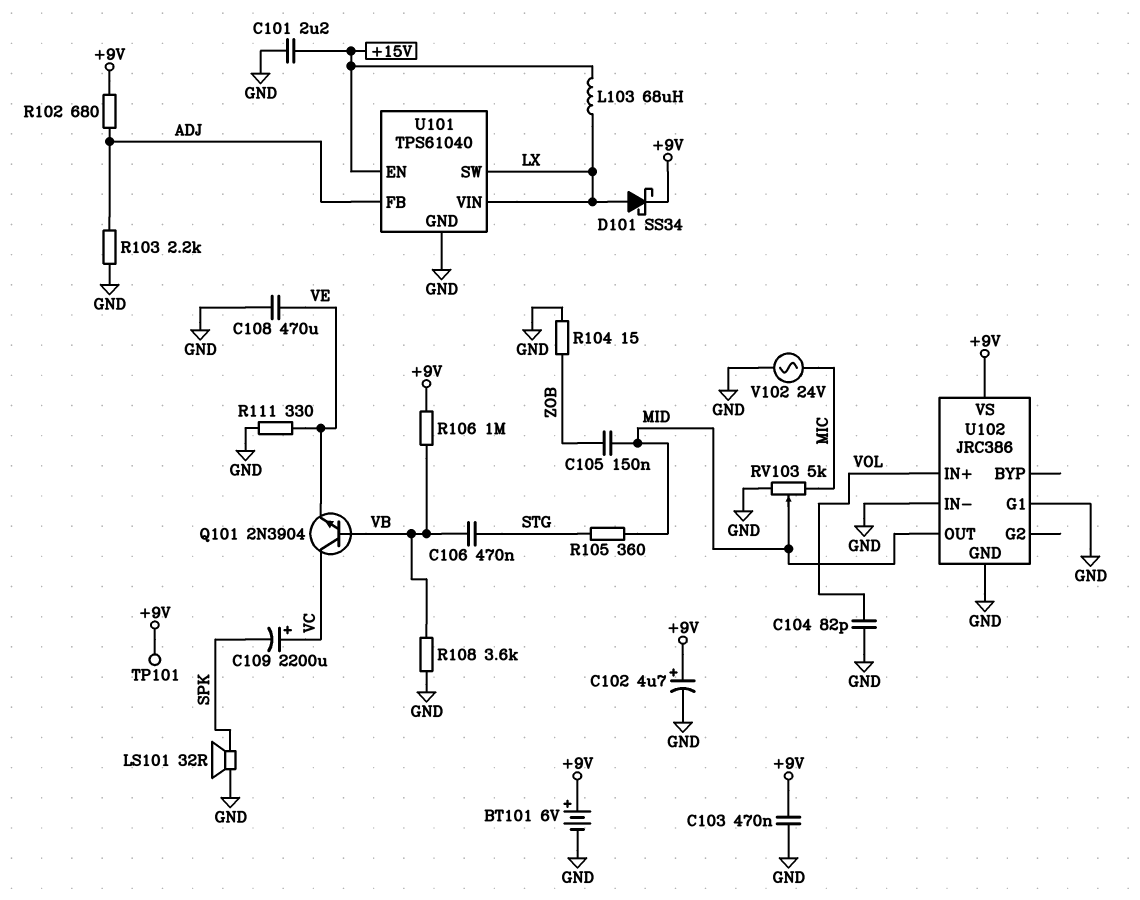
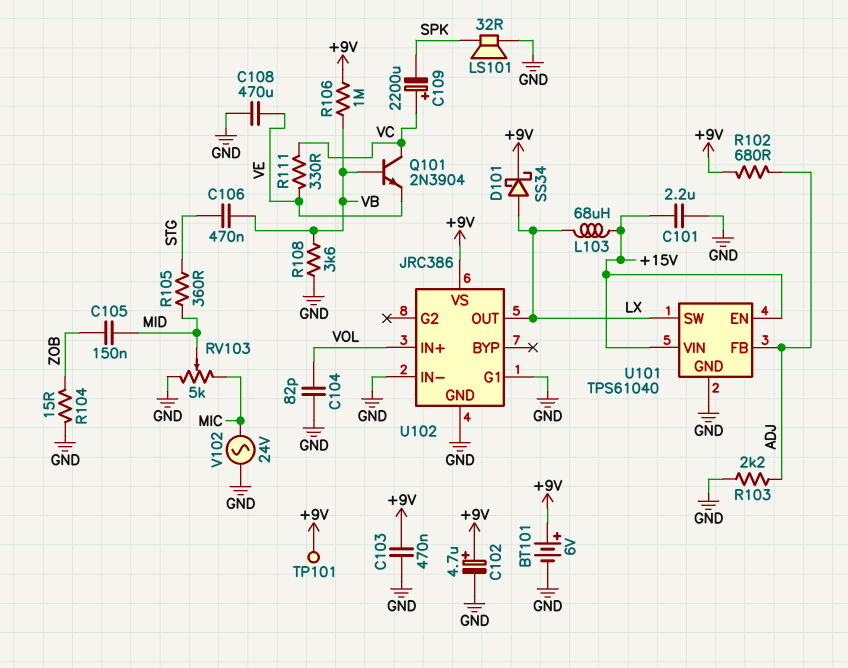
R111: 330 (GND, VE) -> 330 (VC, VE)
U101 pin VIN: LX -> +15V
U102 pin OUT: MID -> LX

